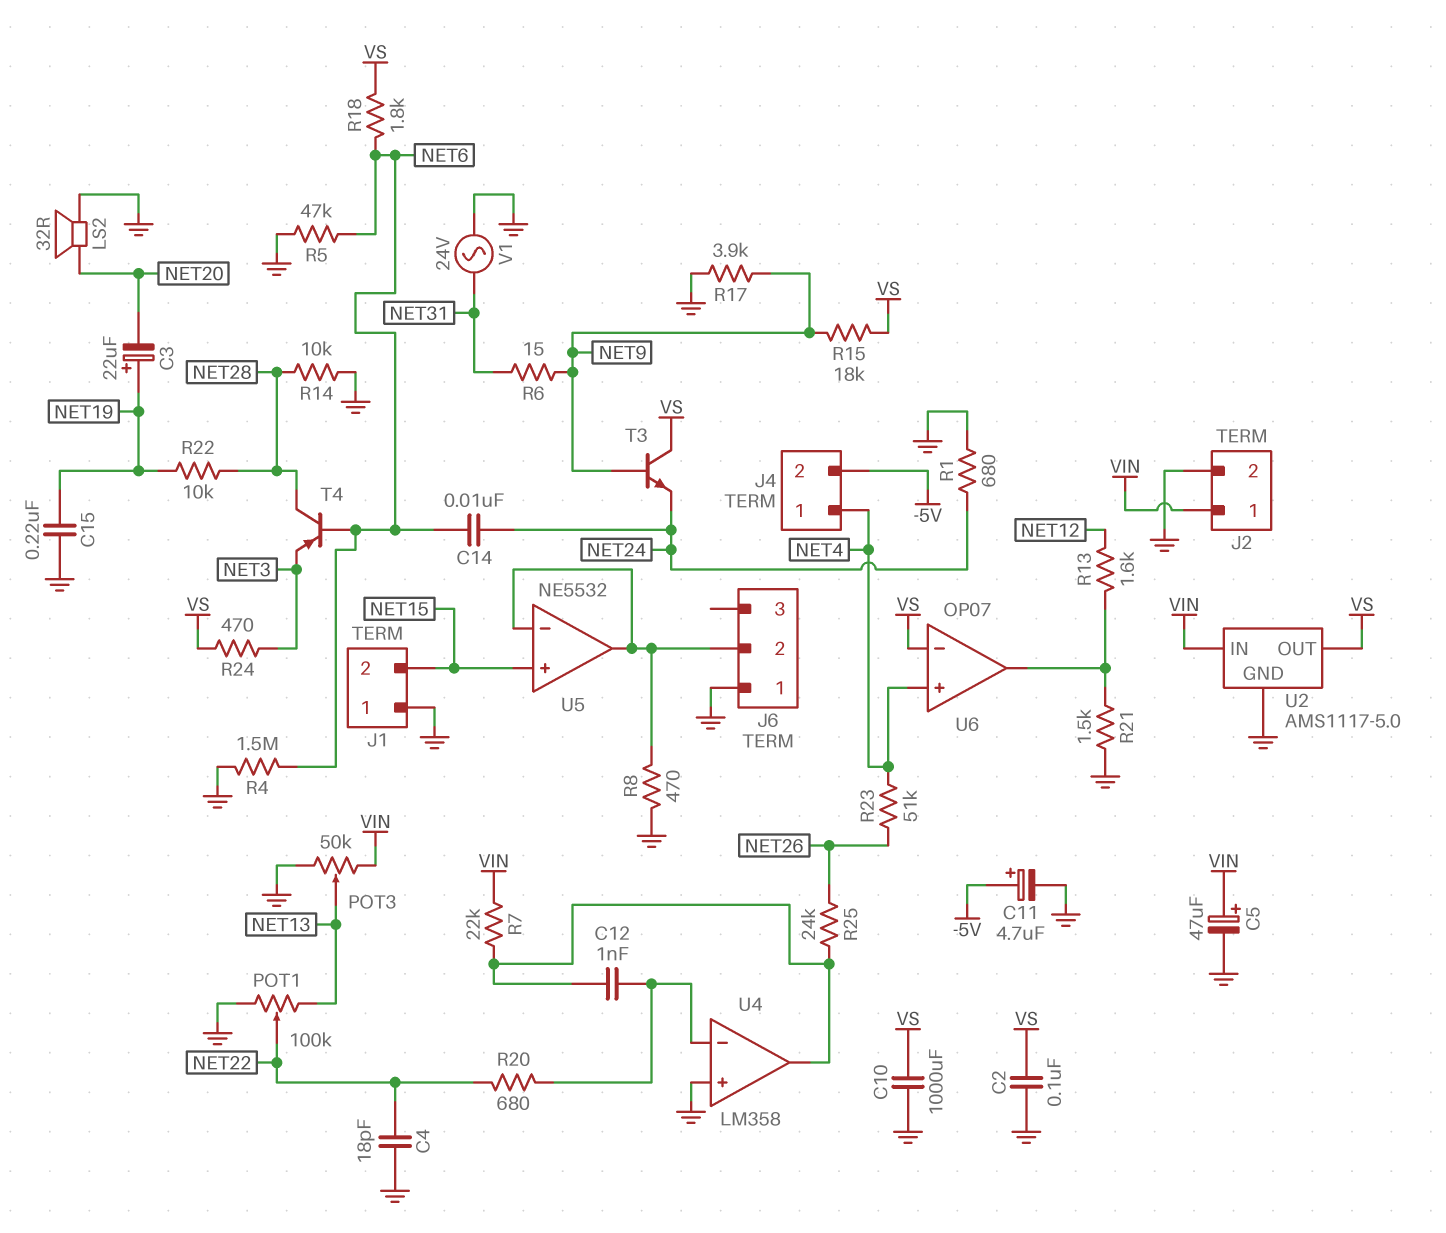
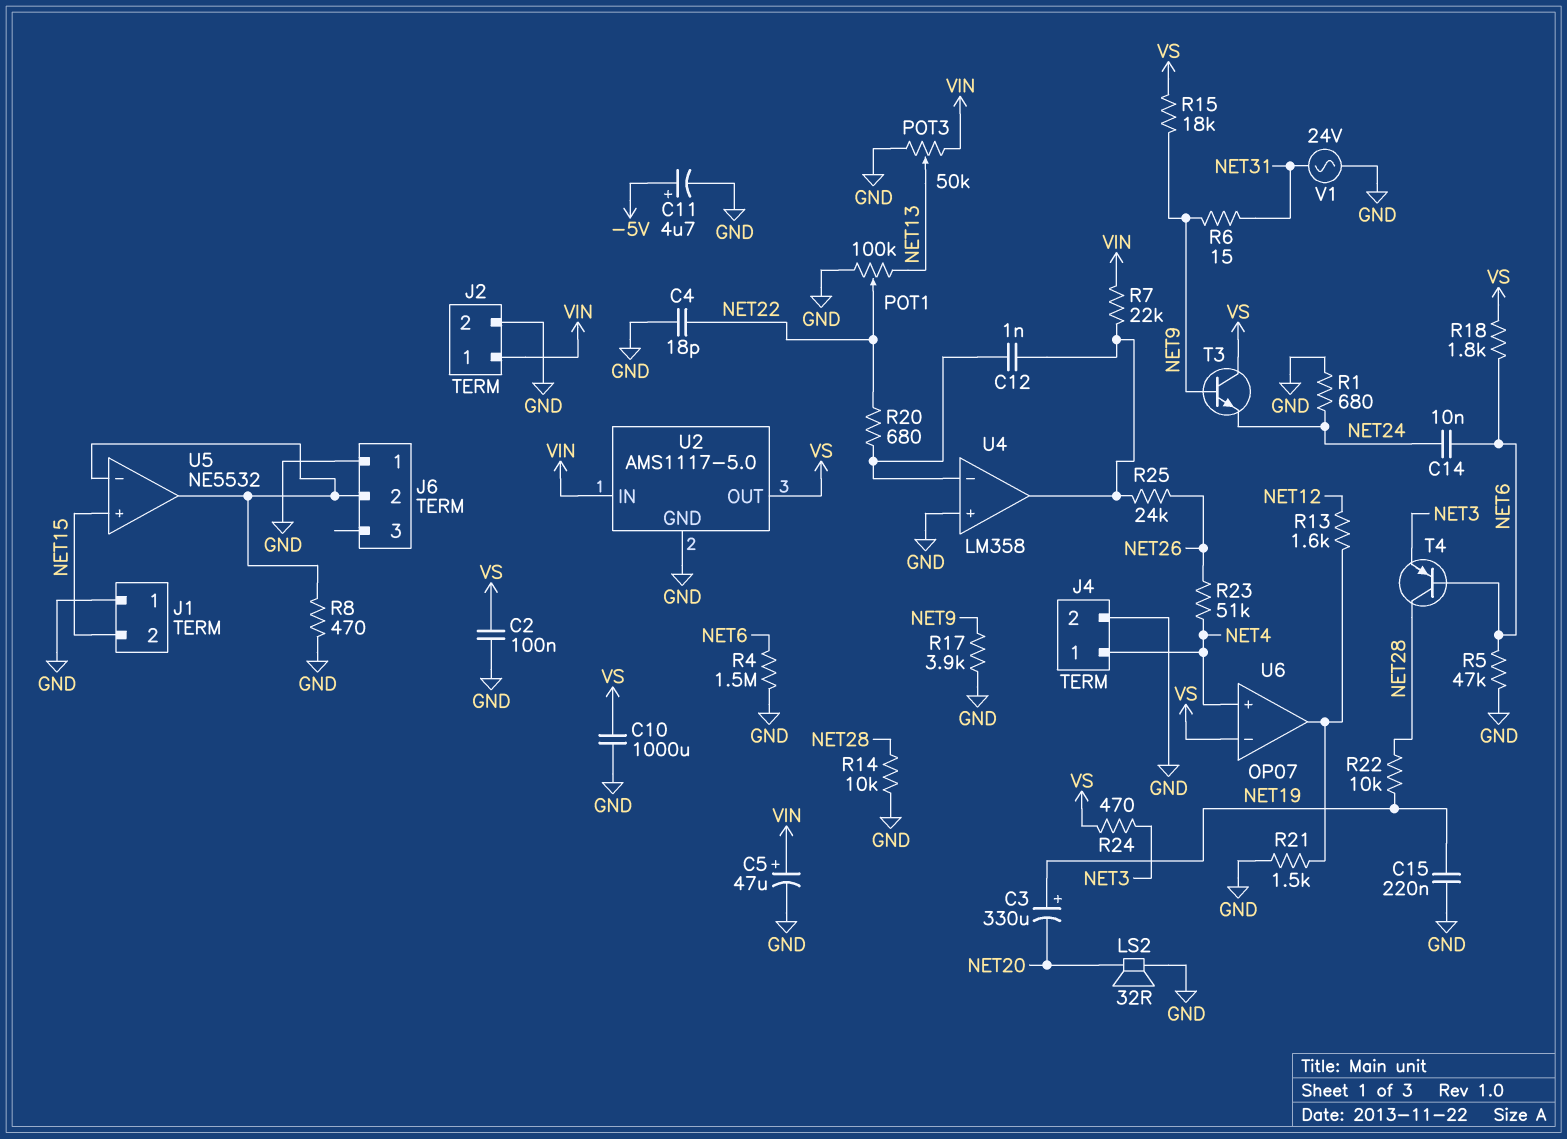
C3: 22uF (plus NET19, minus NET20) -> 330uF (plus NET19, minus NET20)
J4 pin 2: -5V -> GND

